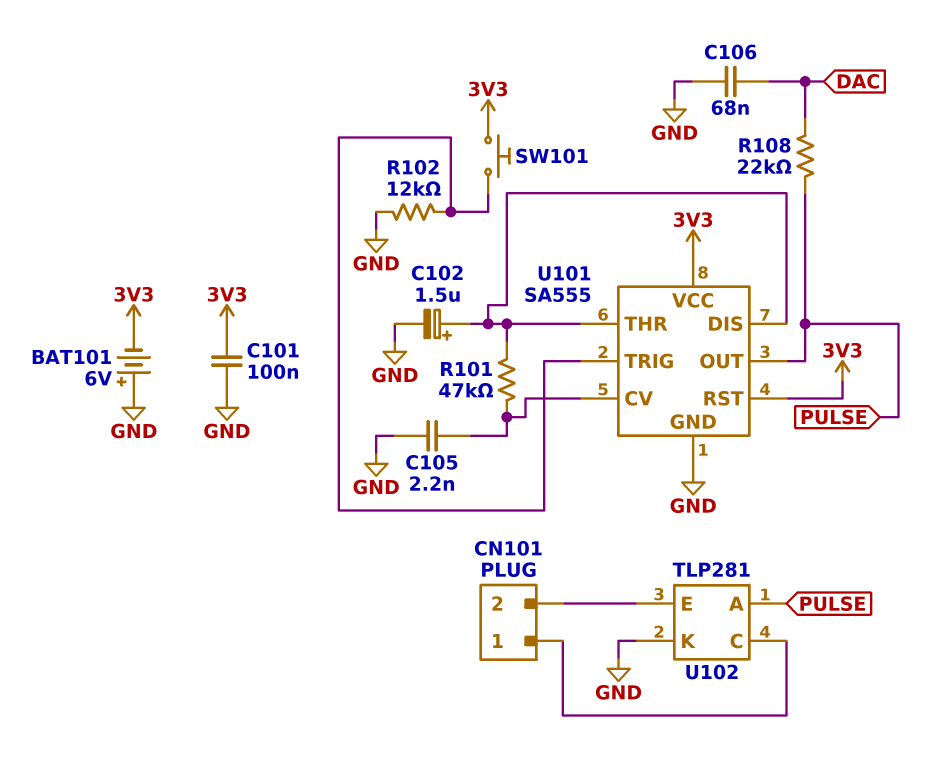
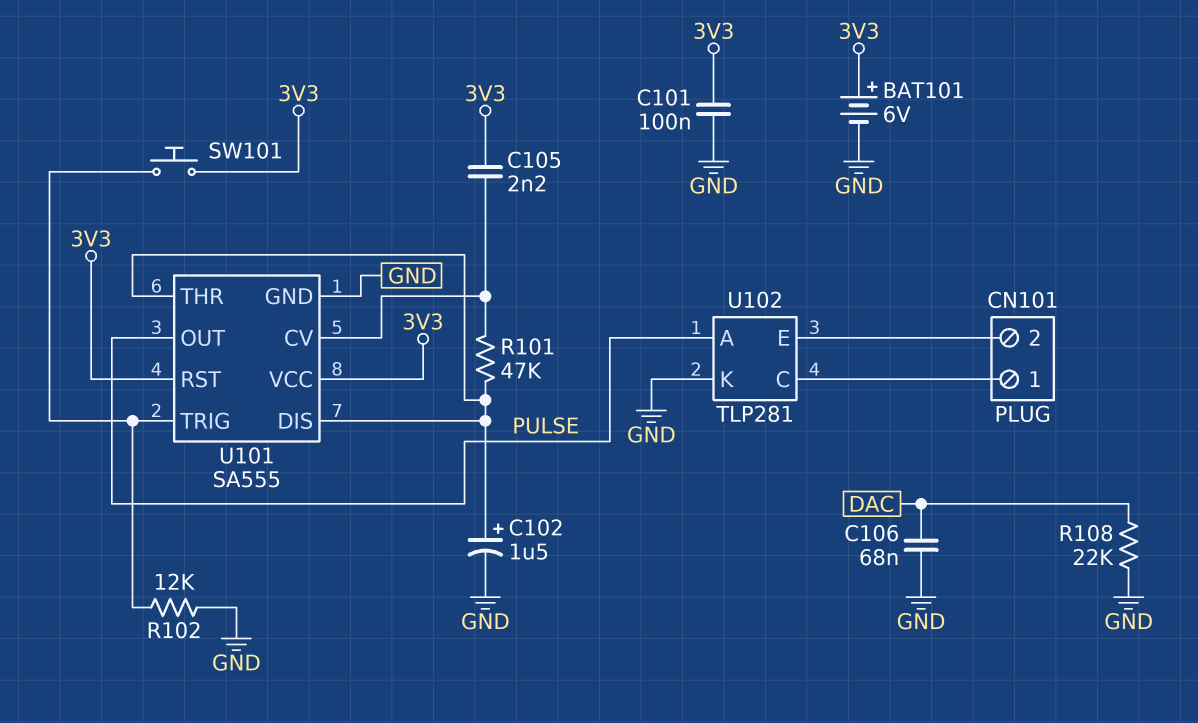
BAT101: 6V (plus GND, minus 3V3) -> 6V (plus 3V3, minus GND)
C105: 2.2nF (GND, U101/CV) -> 2.2nF (3V3, U101/CV)
R108: 22k (DAC, PULSE) -> 22k (DAC, GND)

